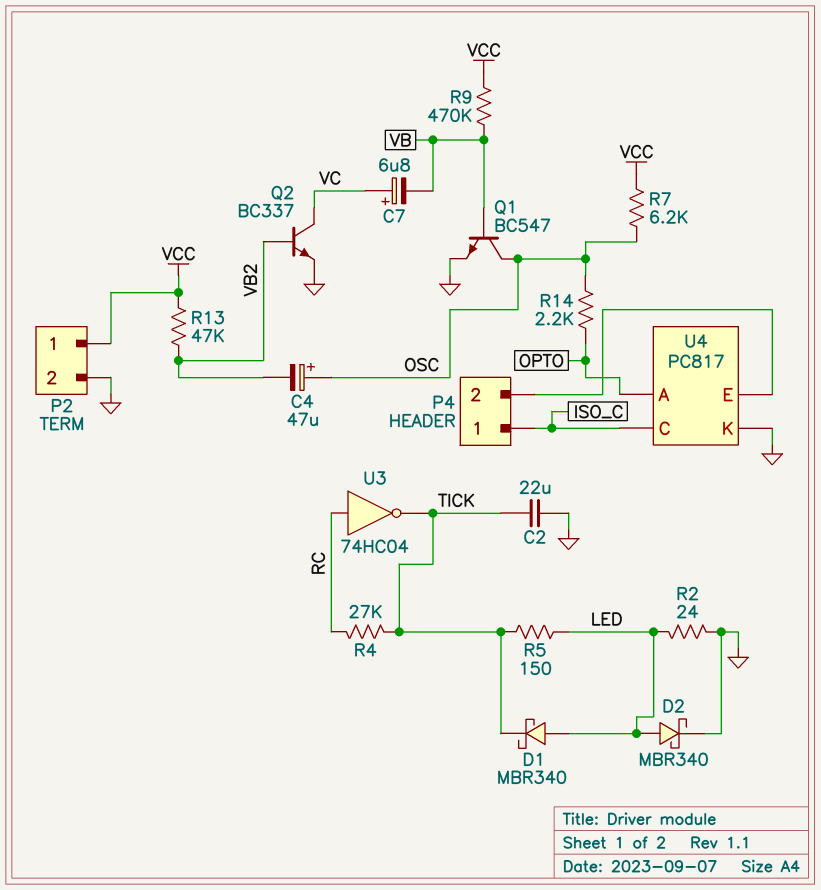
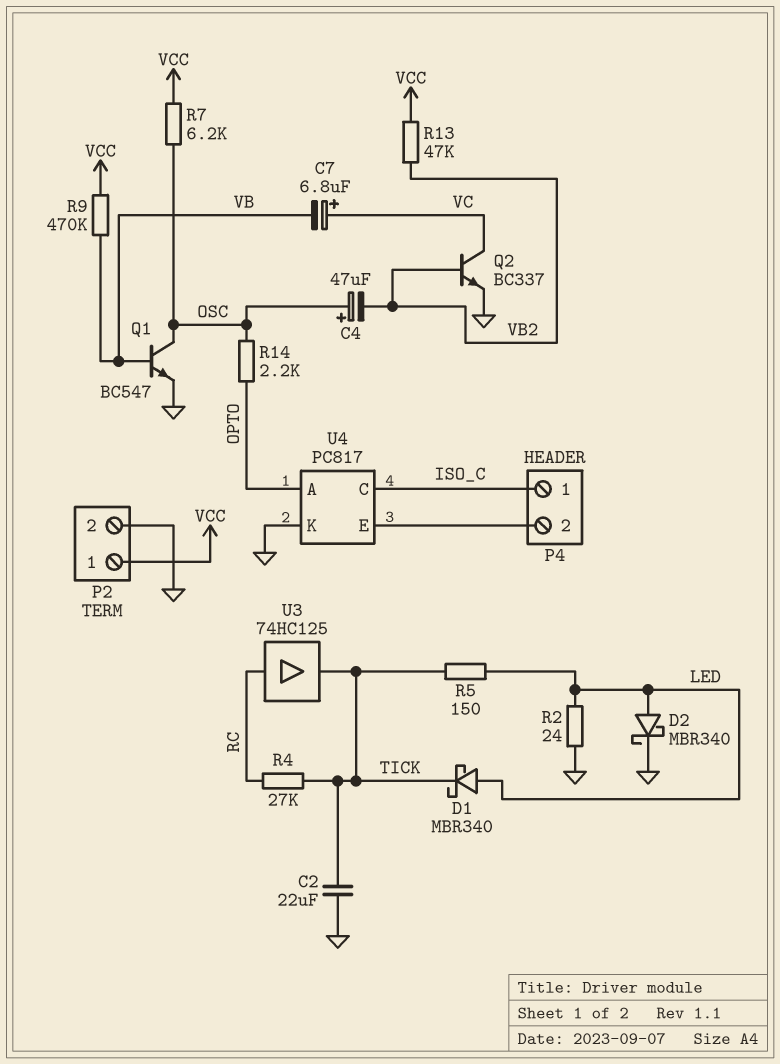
U3: NOT 74HC04 (in RC, out TICK) -> buffer 74HC125 (in RC, out TICK)

